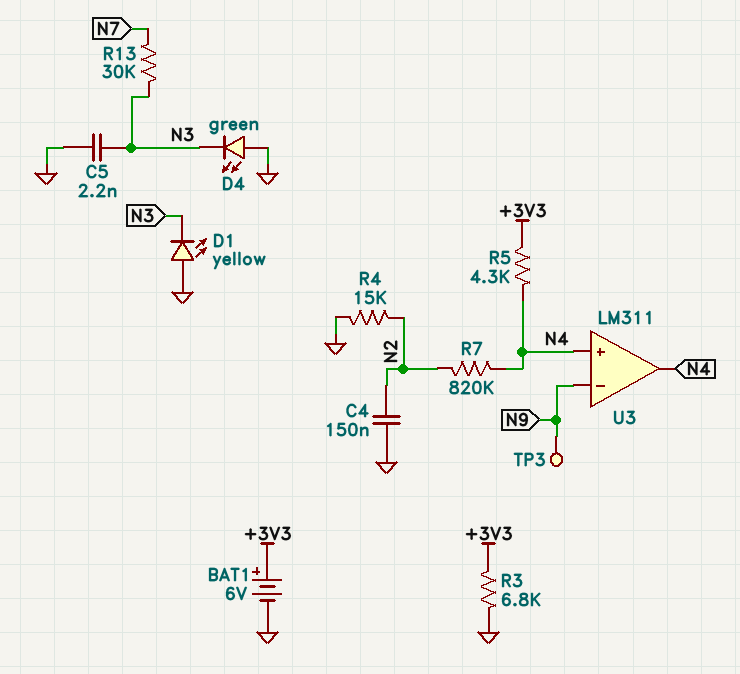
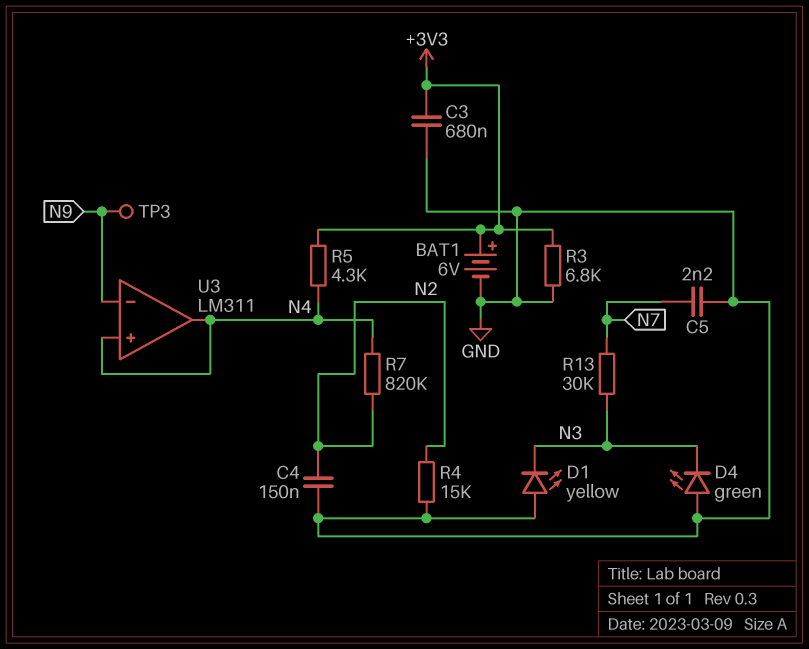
C3: none -> 680nF (+3V3, GND)
C5: 2.2nF (GND, N3) -> 2.2nF (GND, N7)

